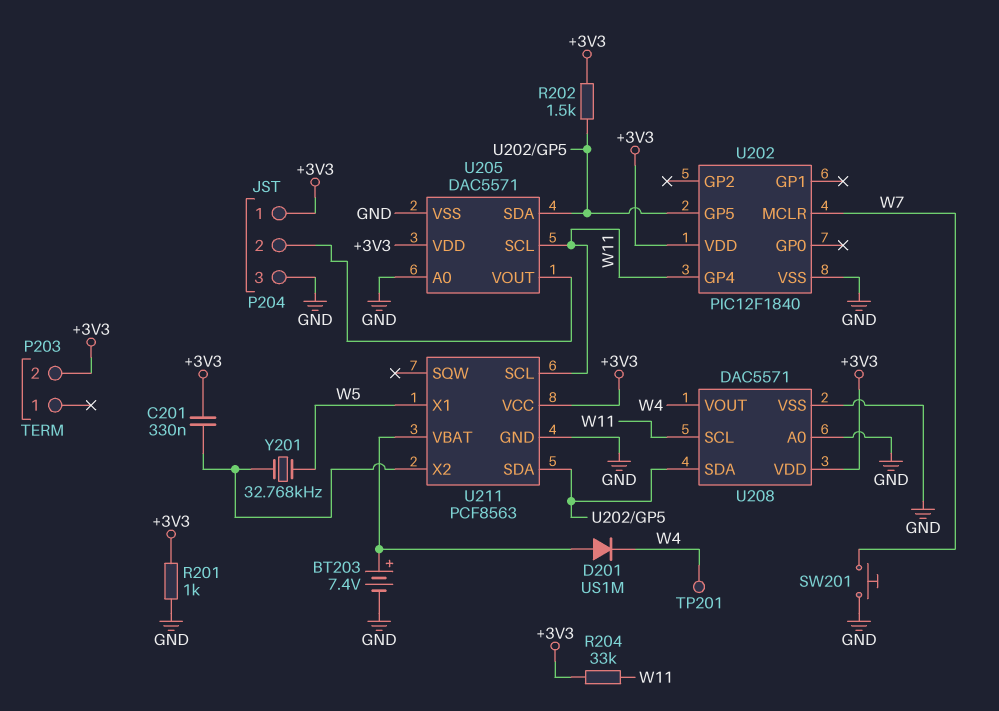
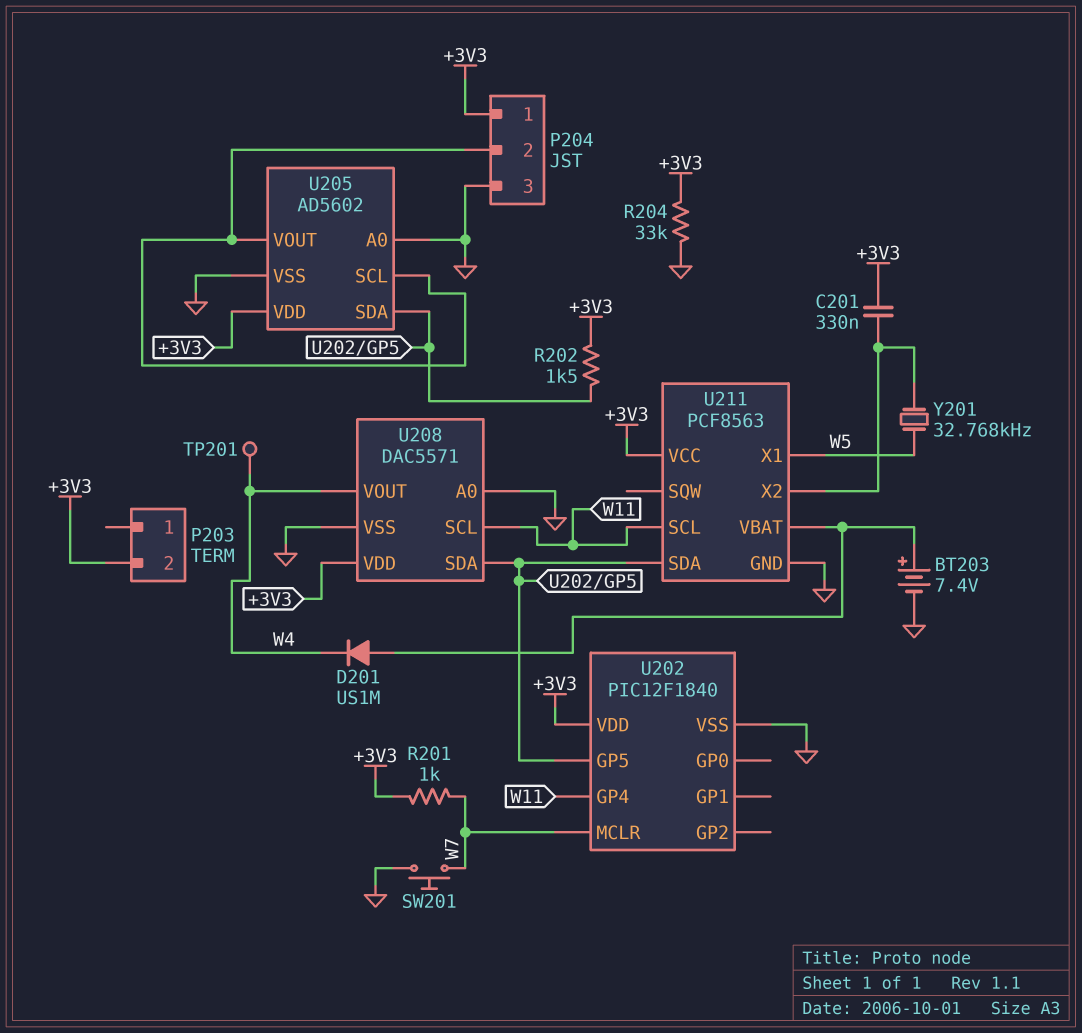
R201: 1k (+3V3, GND) -> 1k (+3V3, W7)
R204: 33k (+3V3, W11) -> 33k (+3V3, GND)
U205: DAC5571 -> AD5602
U205 pin SCL: W11 -> P204/2

